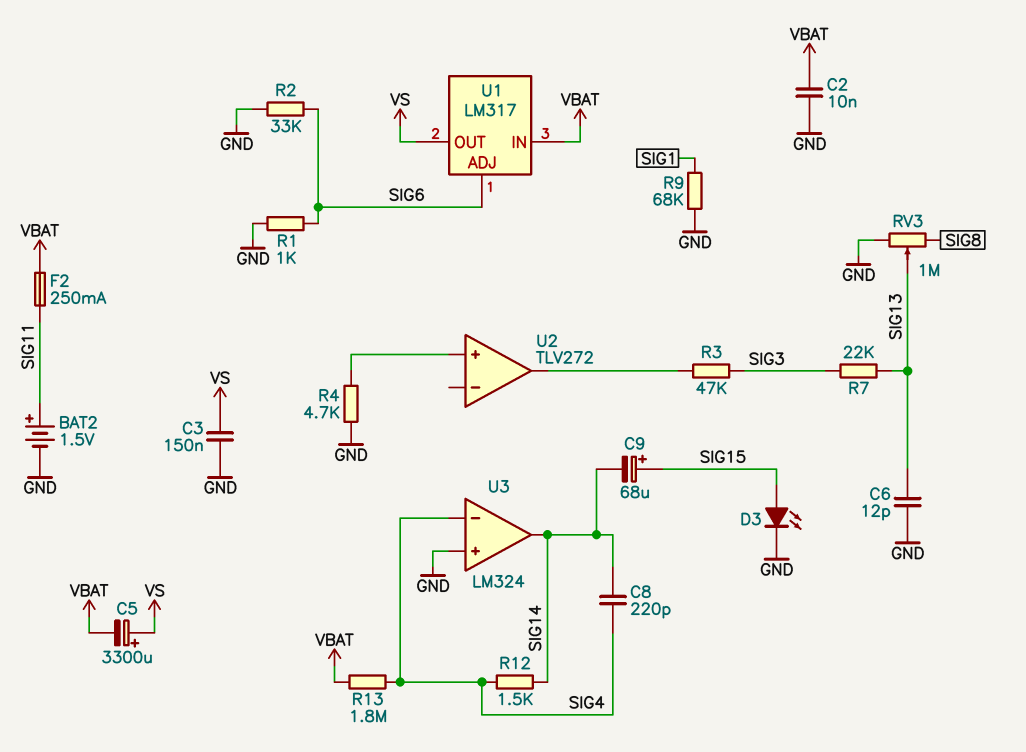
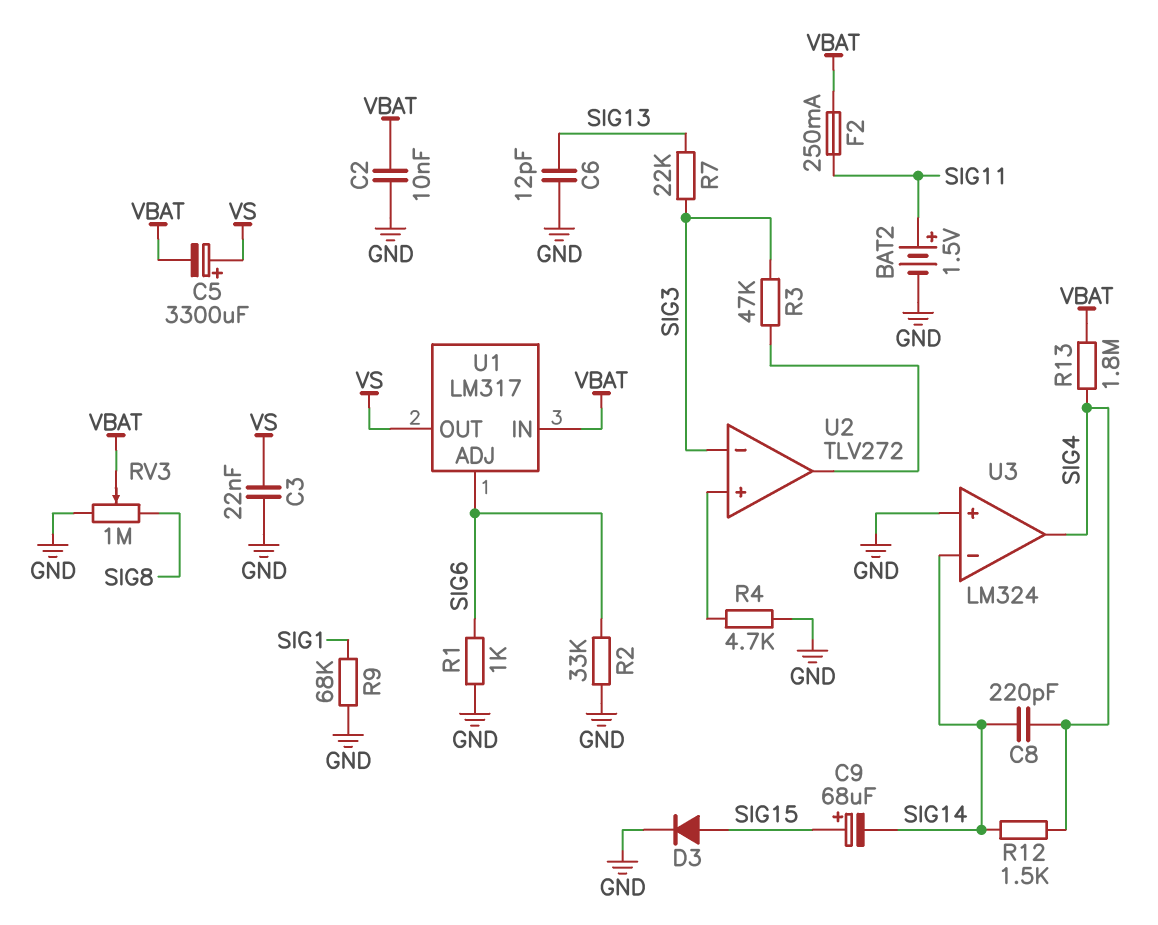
C3: 150nF (GND, VS) -> 22nF (GND, VS)
D3: LED (A SIG15, K GND) -> diode (A SIG15, K GND)
RV3: 1M (GND, SIG8, wiper SIG13) -> 1M (GND, SIG8, wiper VBAT)
U2 pin in-: none -> SIG3
U3 pin in-: SIG4 -> SIG14
U3 pin out: SIG14 -> SIG4

